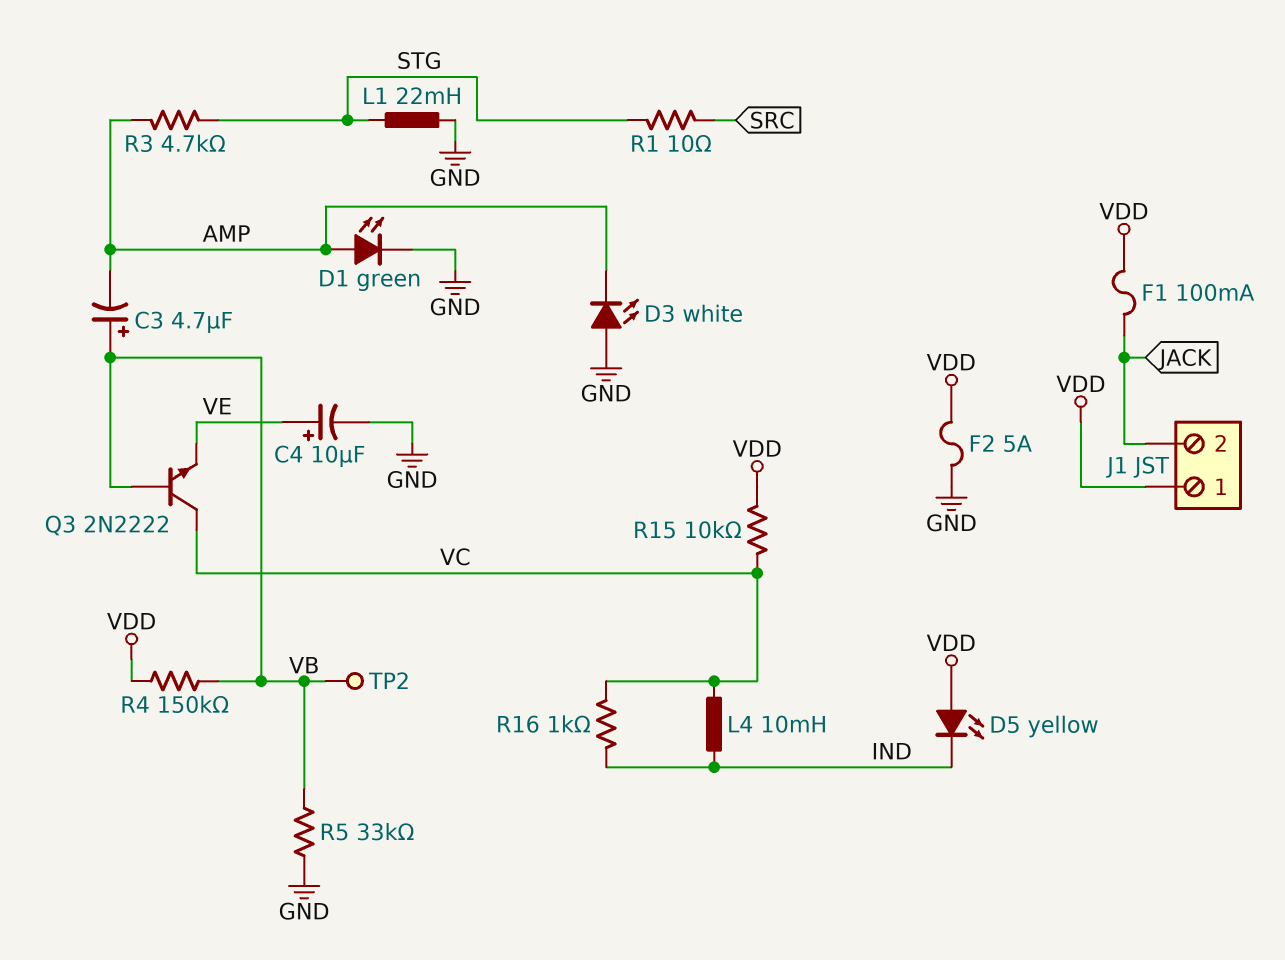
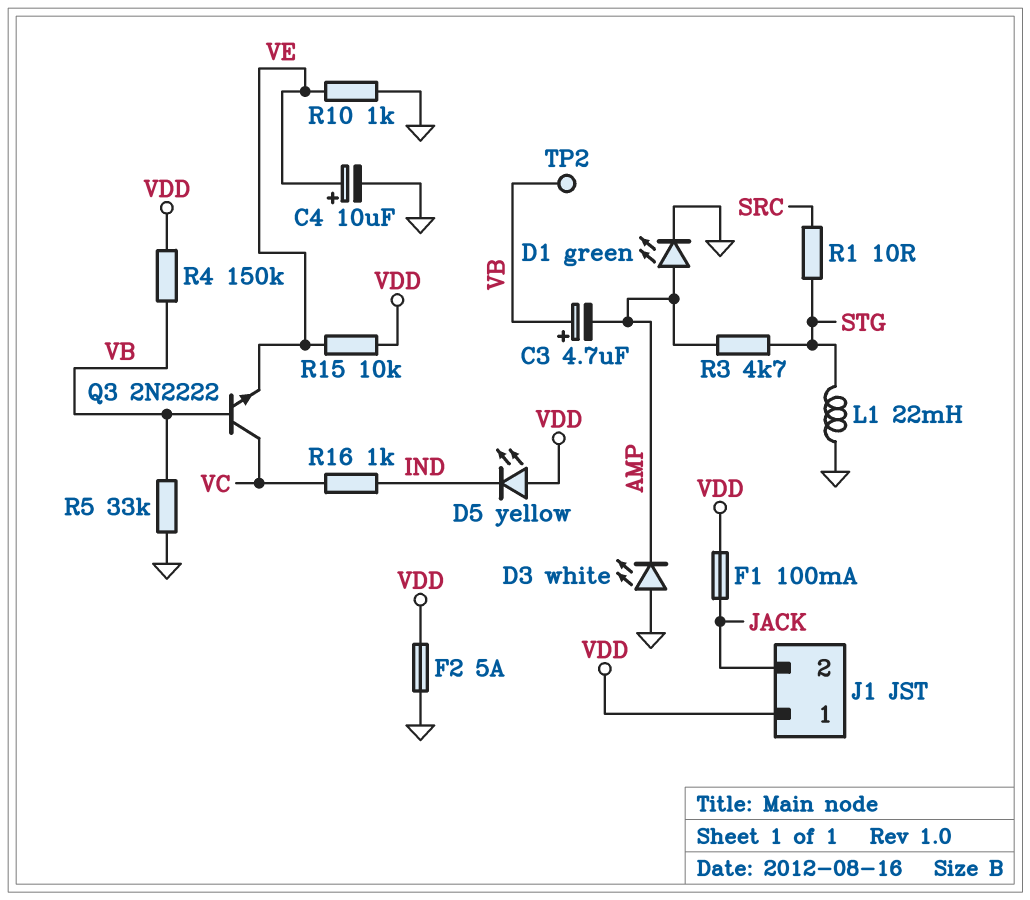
L4: 10mH (IND, VC) -> none
R10: none -> 1k (GND, VE)
R15: 10k (VC, VDD) -> 10k (VDD, VE)

